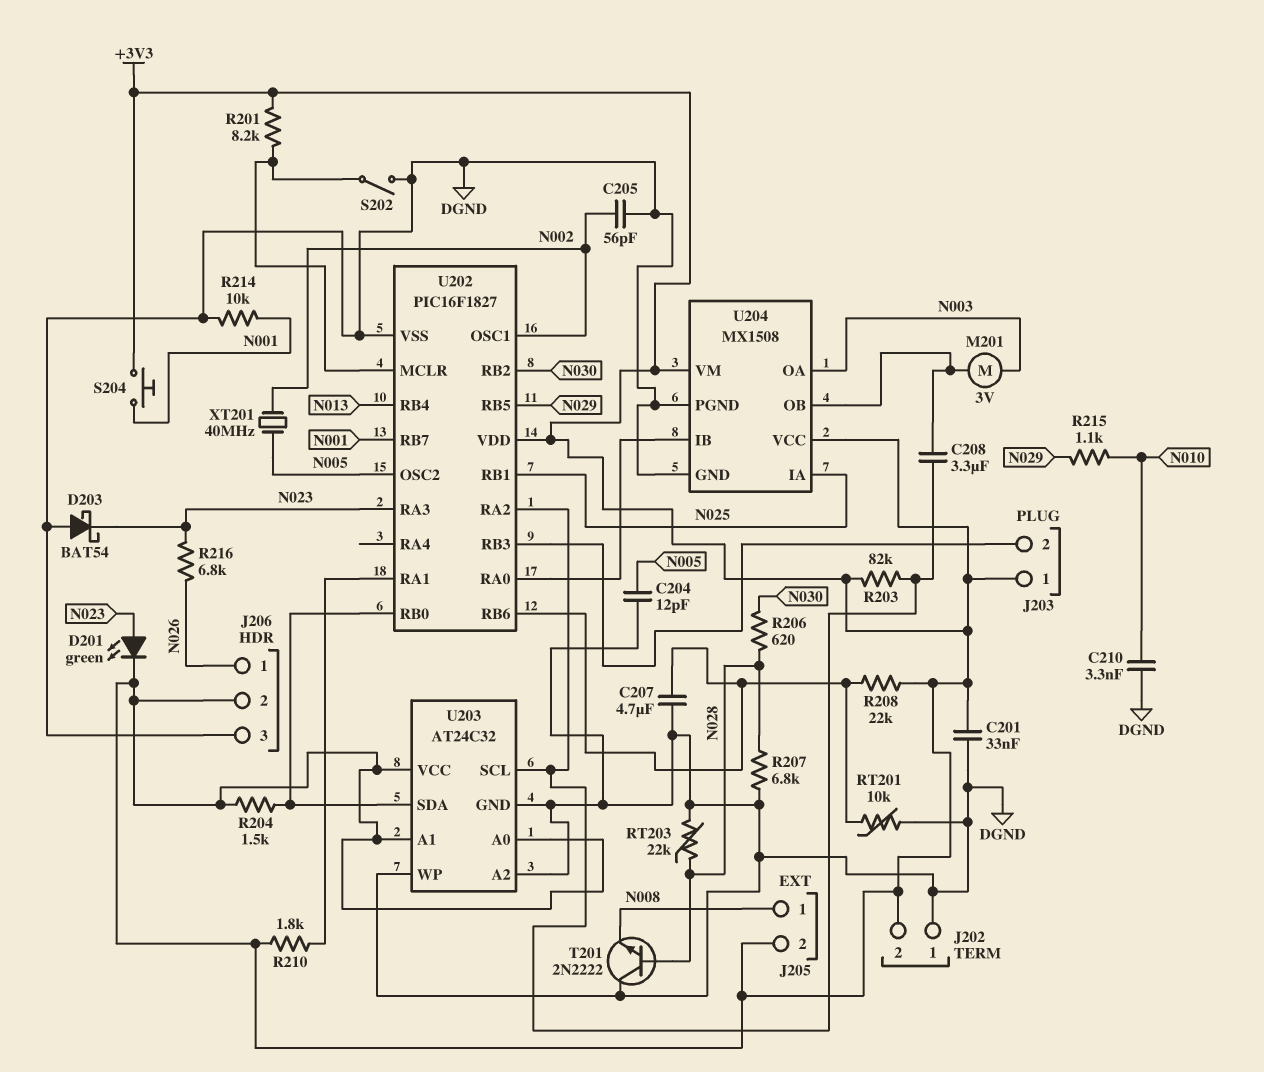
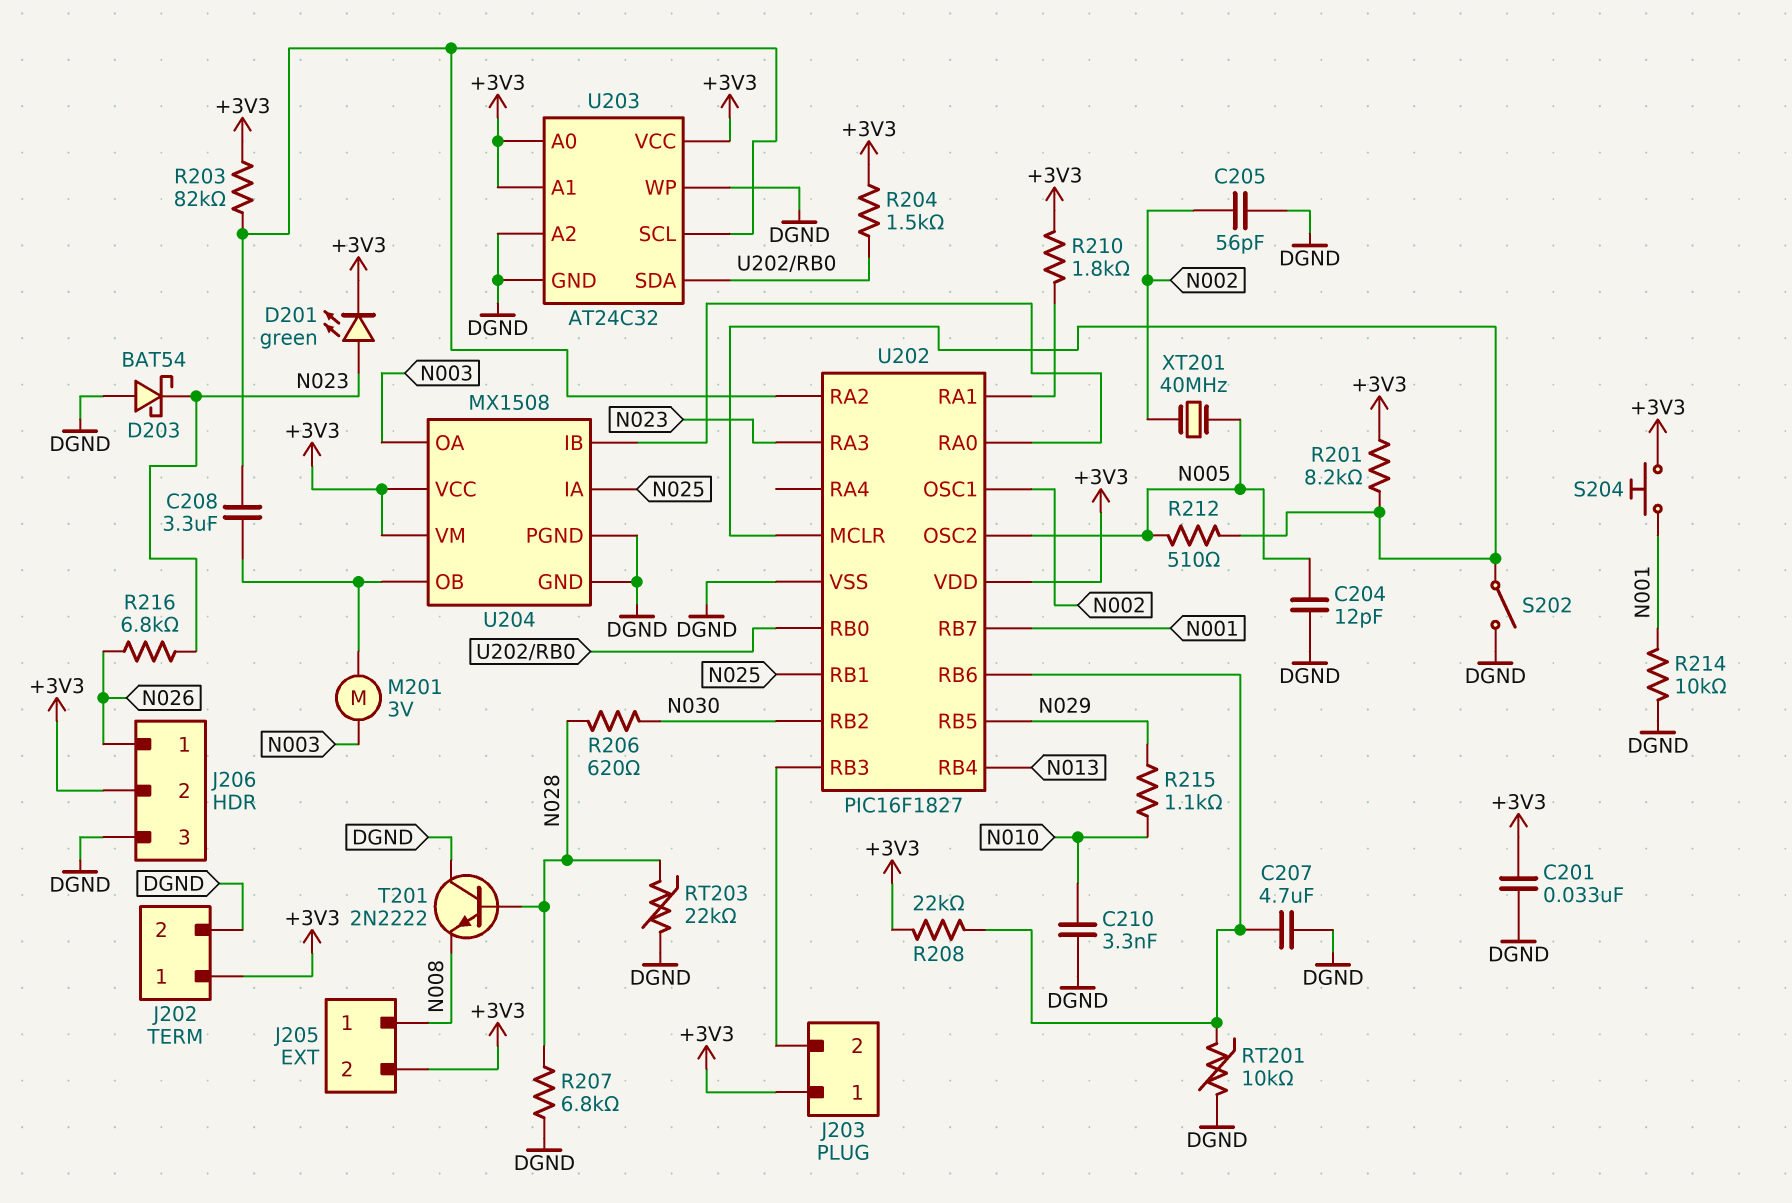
J202 pin 1: DGND -> +3V3
J202 pin 2: +3V3 -> DGND
R212: none -> 510 (N005, U202/MCLR)

